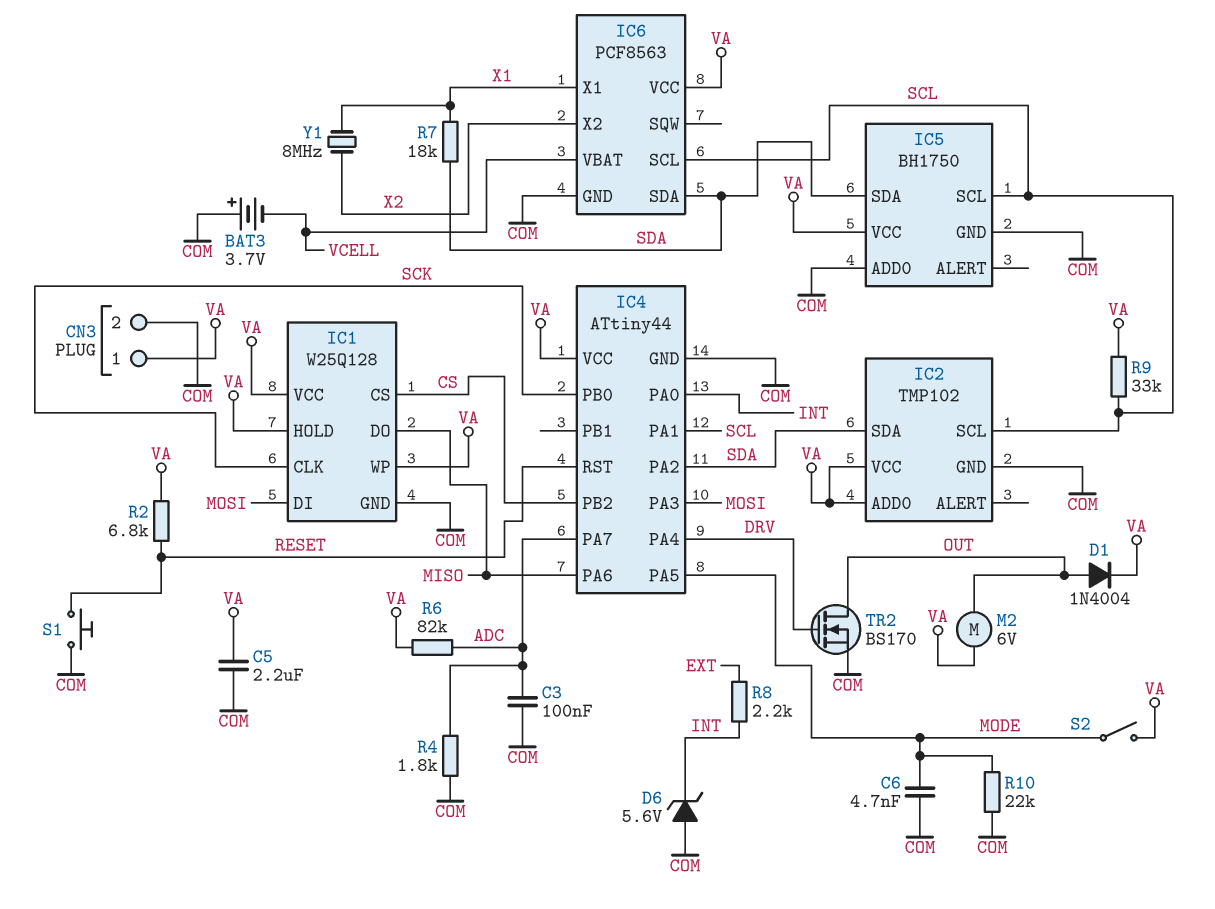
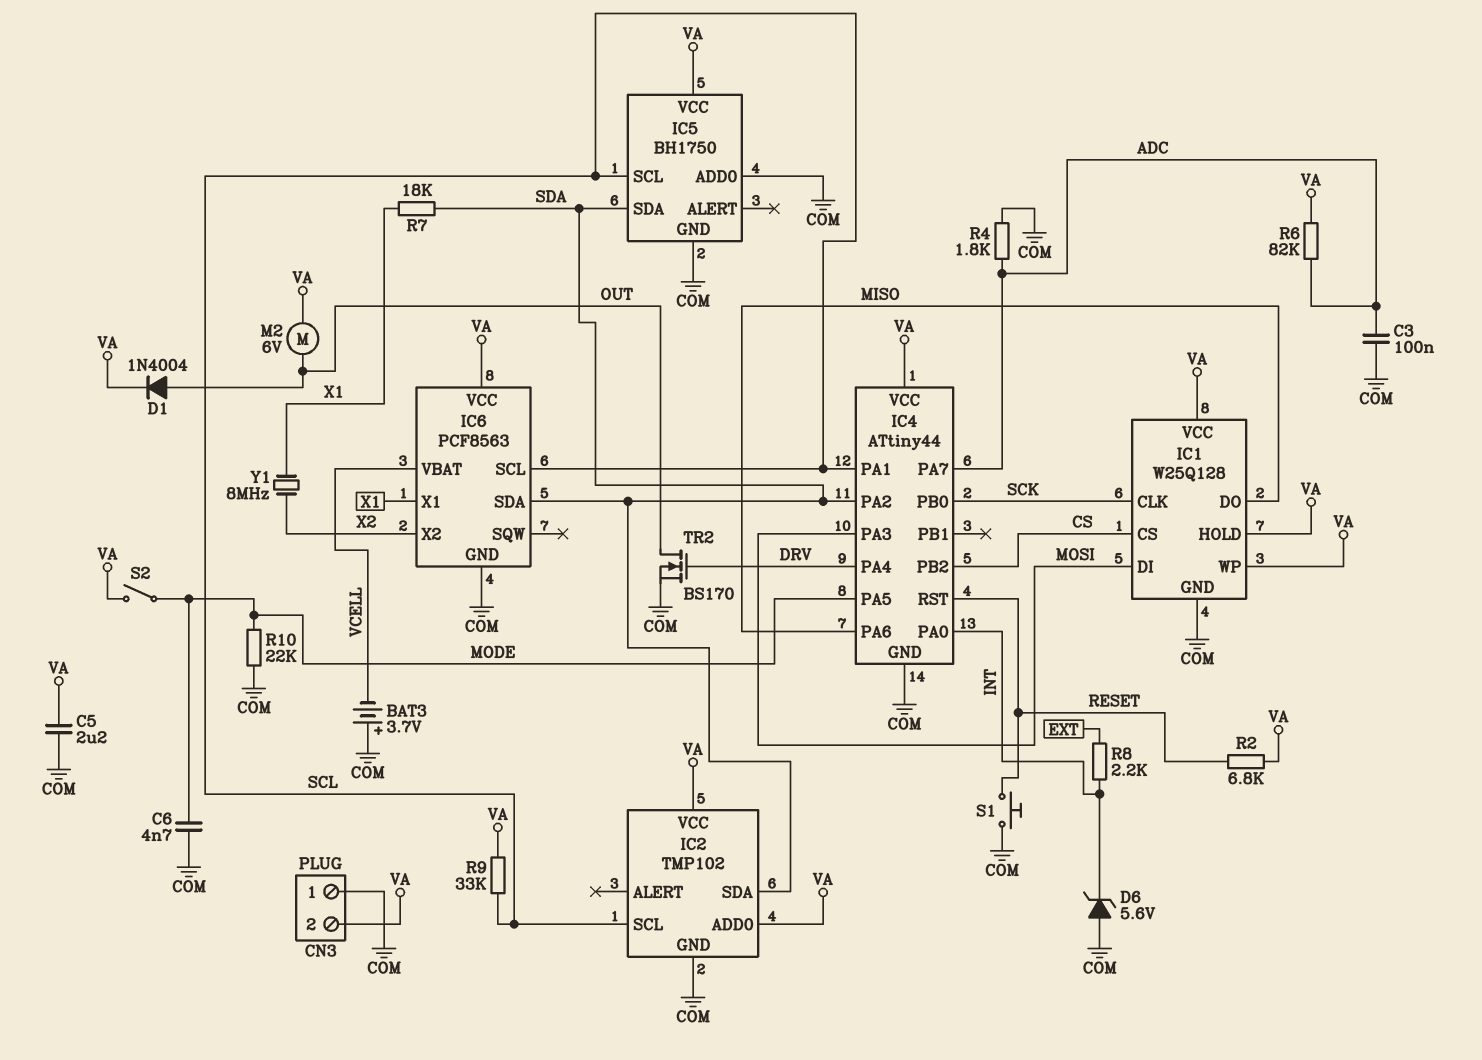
CN3 pin 1: VA -> COM
CN3 pin 2: COM -> VA

